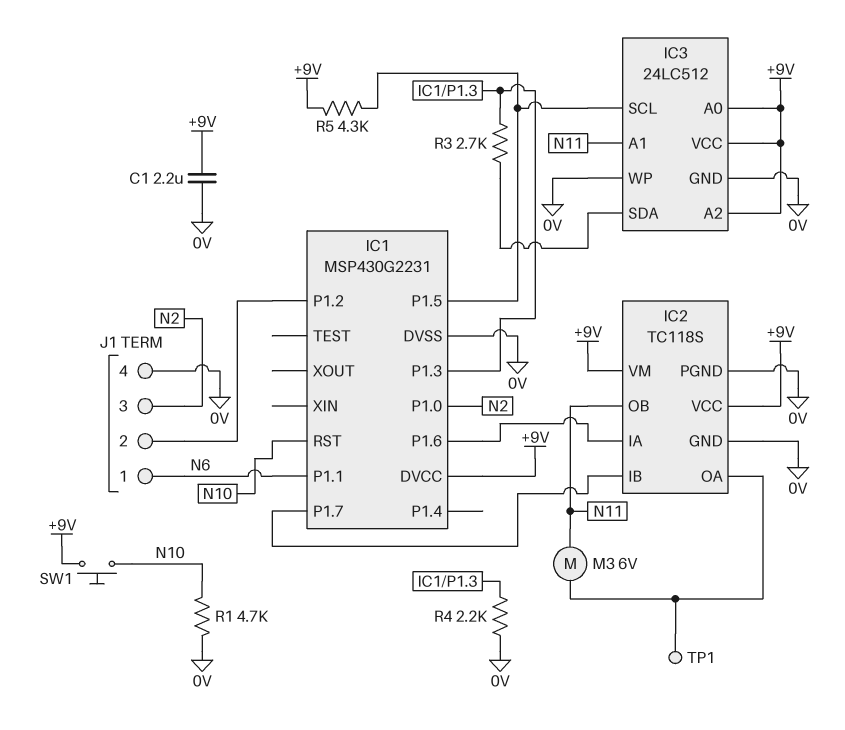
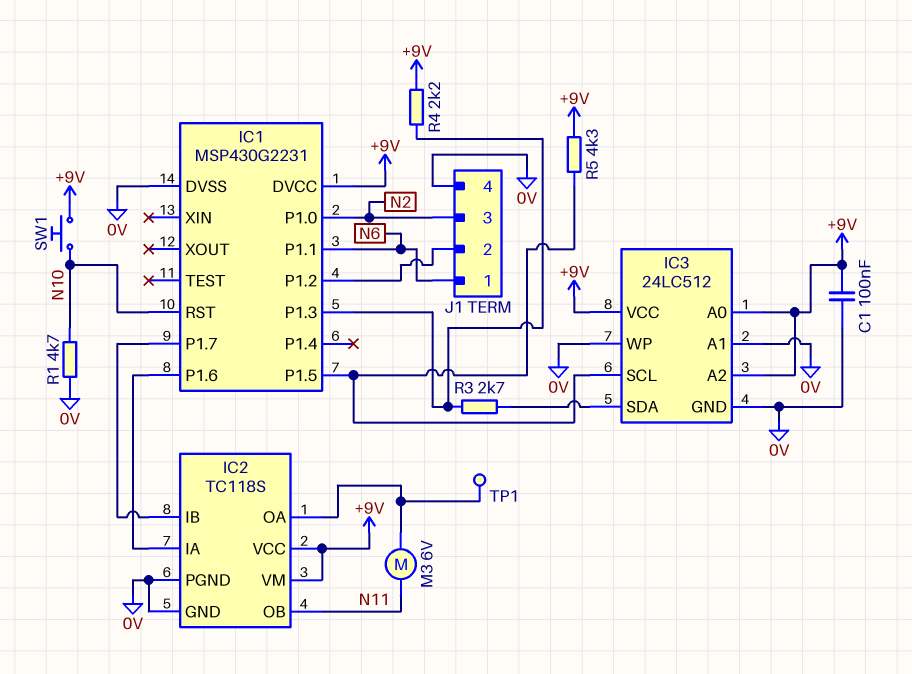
C1: 2.2uF (+9V, 0V) -> 100nF (+9V, 0V)
IC3 pin A1: N11 -> 0V
R4: 2.2k (0V, IC1/P1.3) -> 2.2k (+9V, IC1/P1.3)

